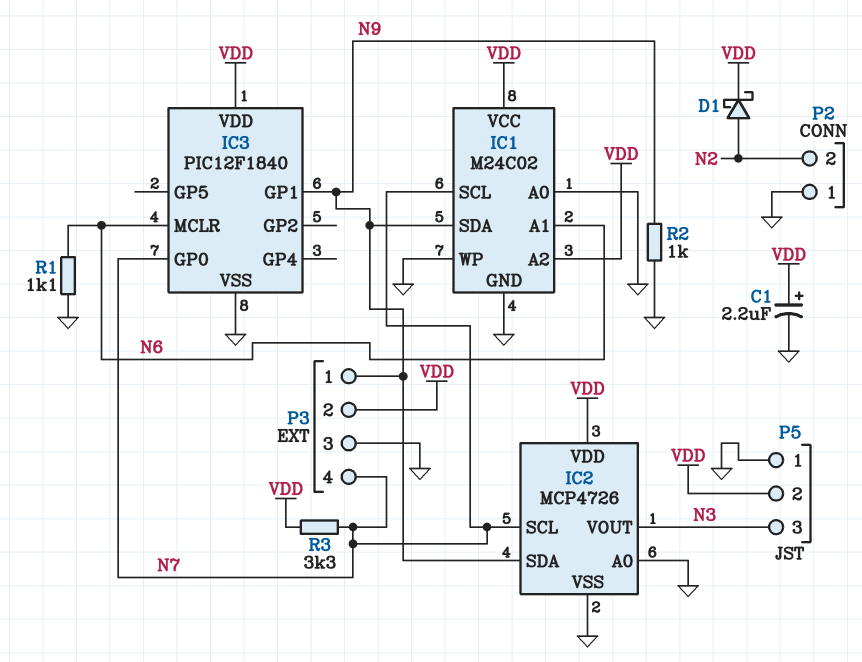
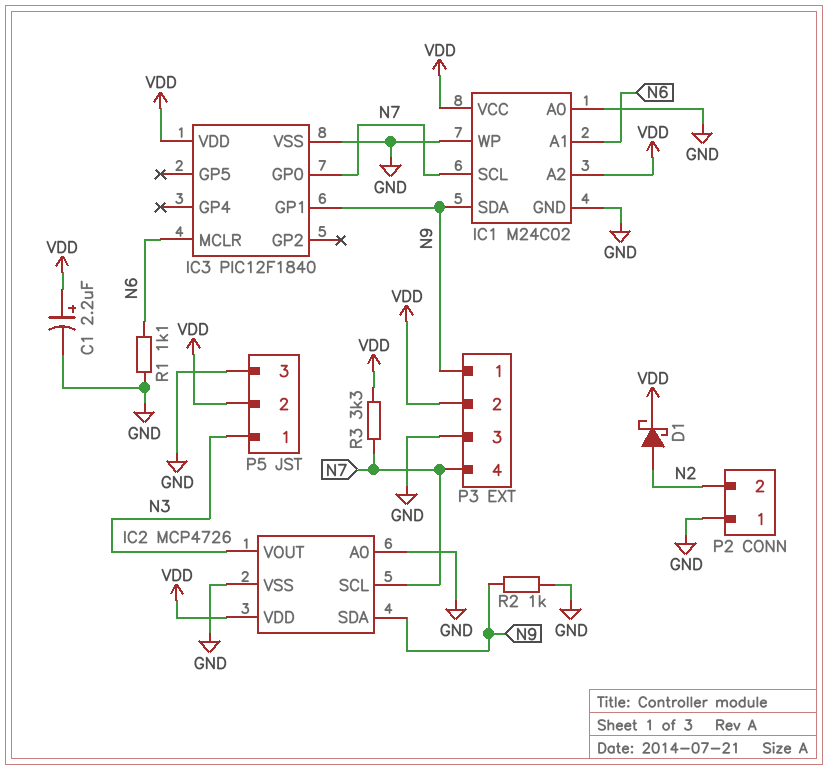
P5 pin 1: GND -> N3
P5 pin 3: N3 -> GND

